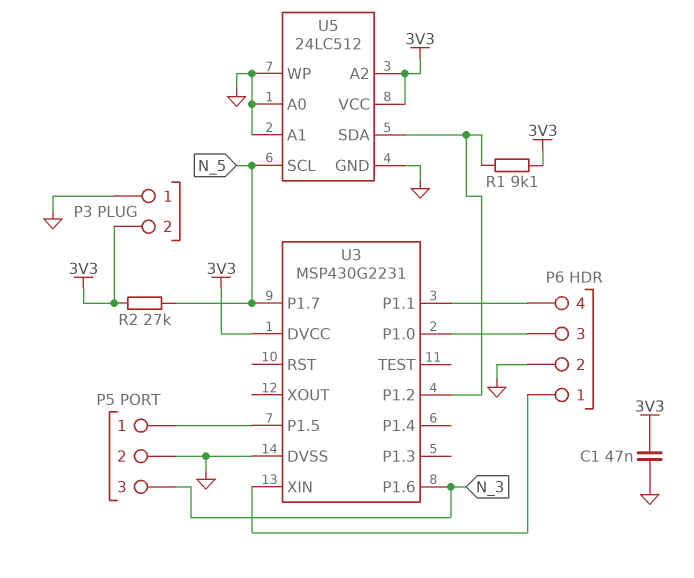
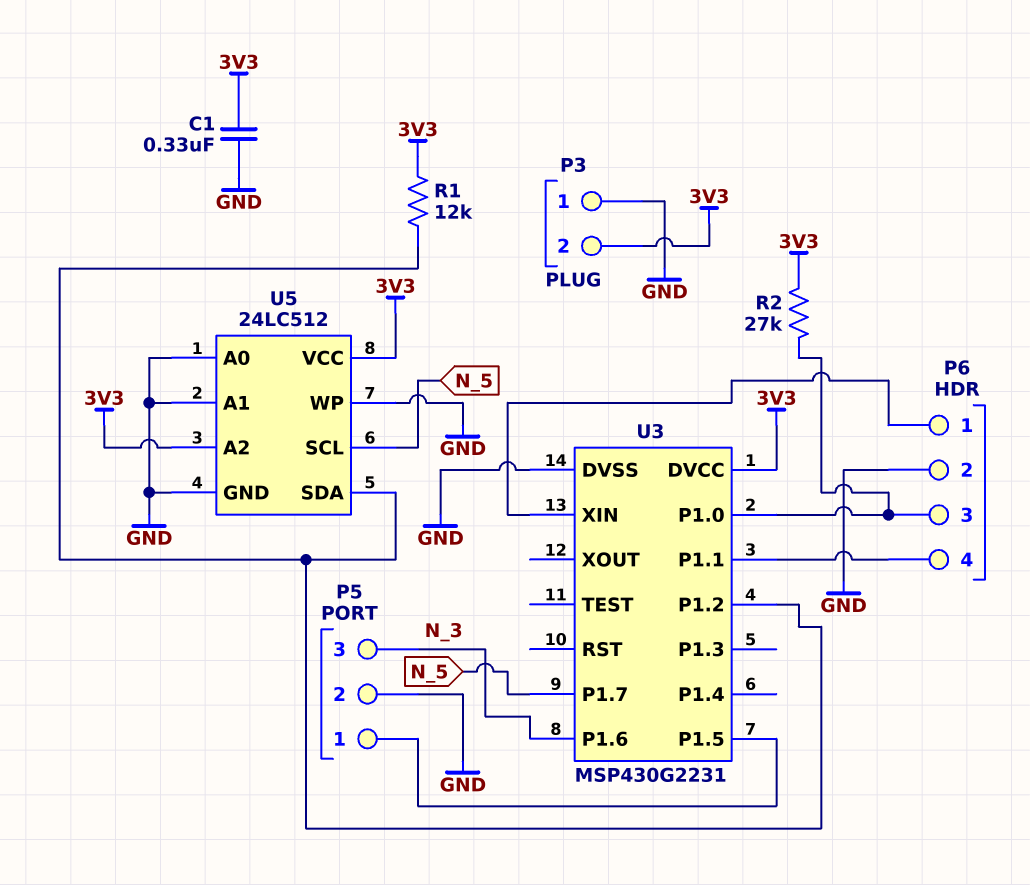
C1: 47nF (3V3, GND) -> 330nF (3V3, GND)
R1: 9.1k (3V3, U3/P1.2) -> 12k (3V3, U3/P1.2)
R2: 27k (3V3, N_5) -> 27k (3V3, P6/3)

